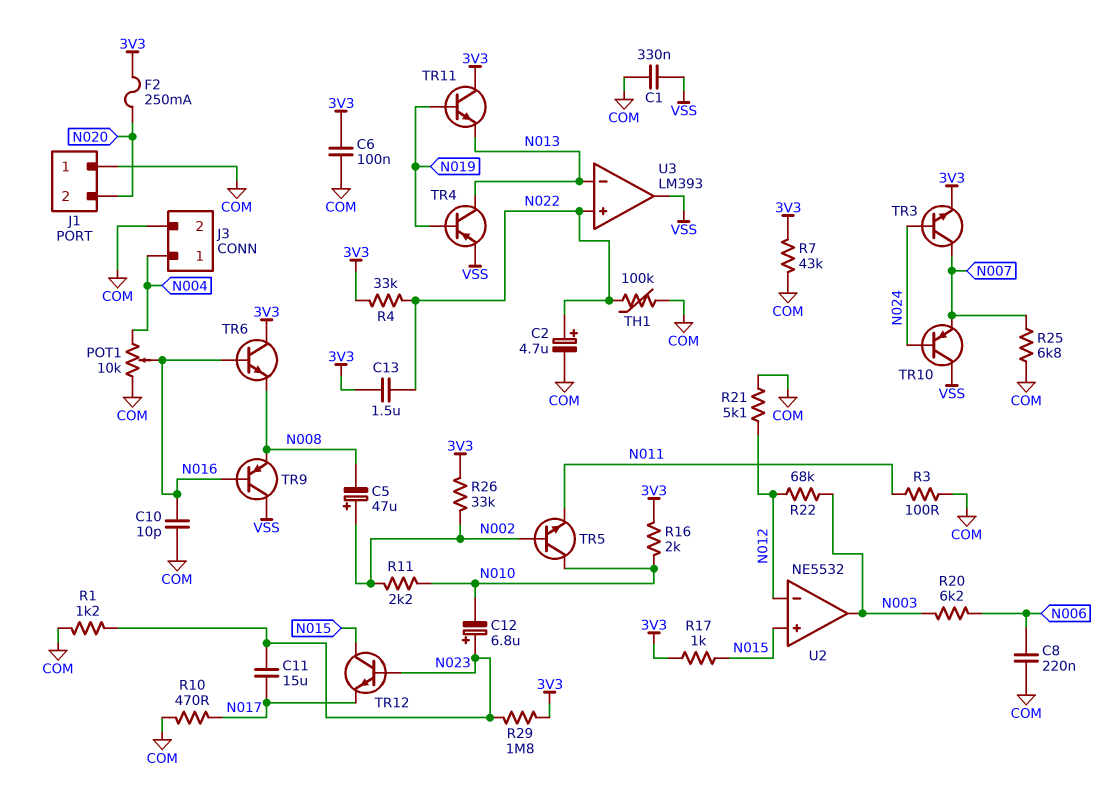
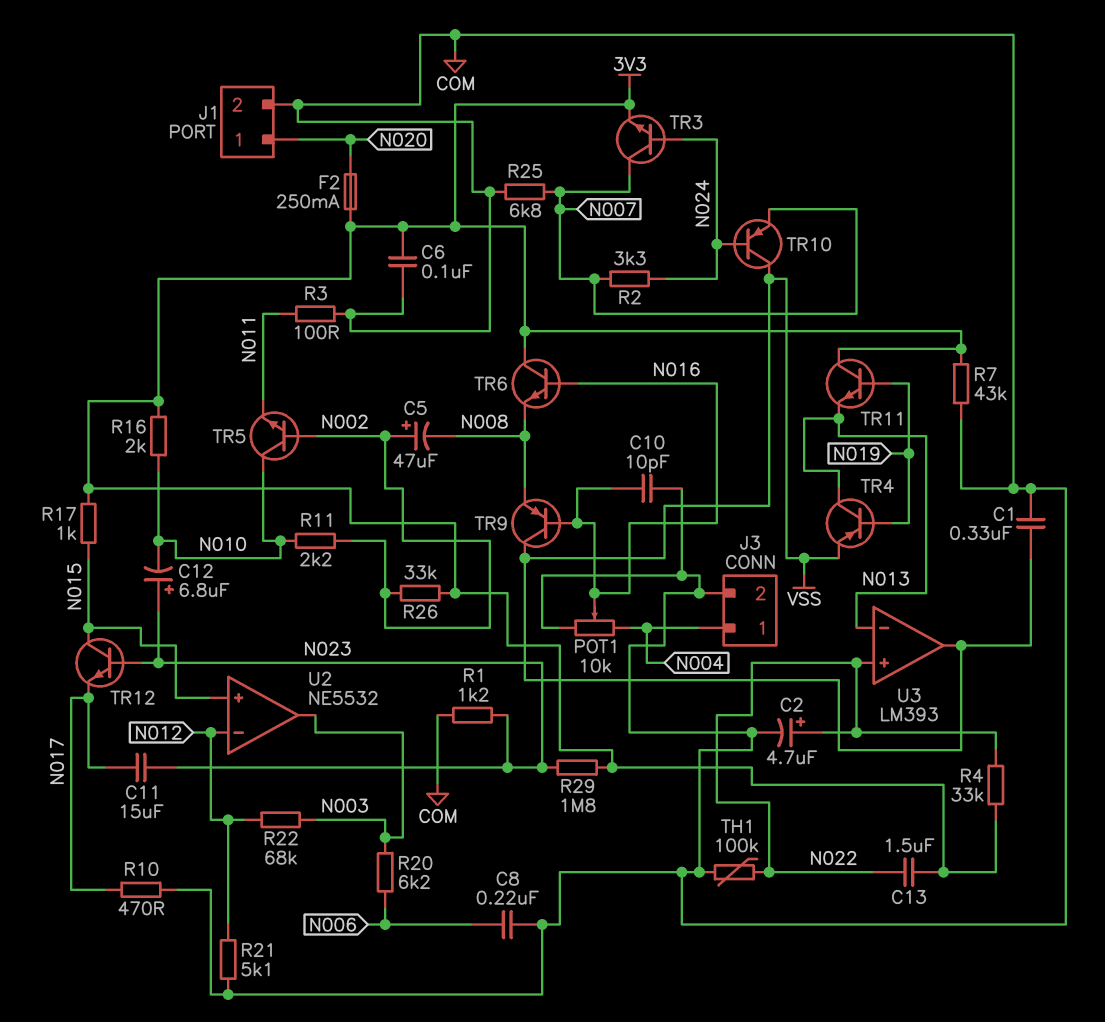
J1 pin 1: COM -> N020
J1 pin 2: N020 -> COM
R2: none -> 3.3k (N007, N024)

